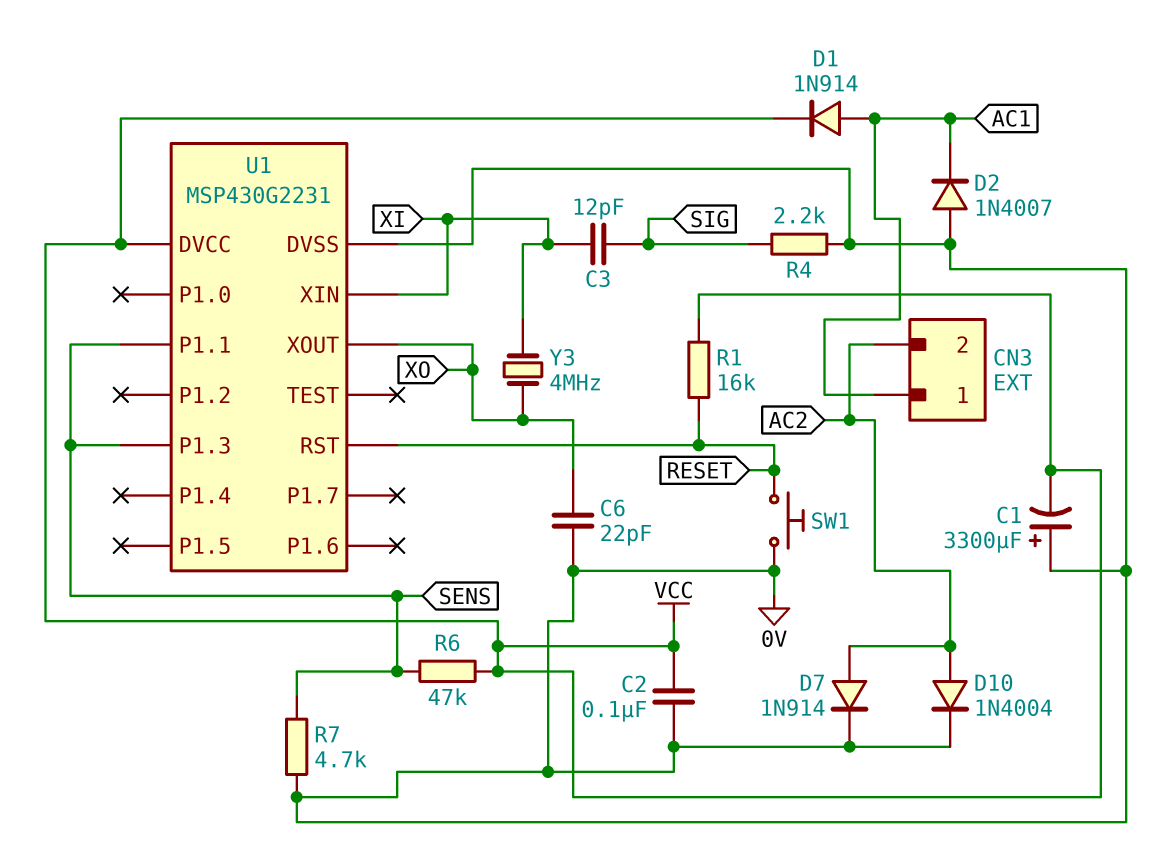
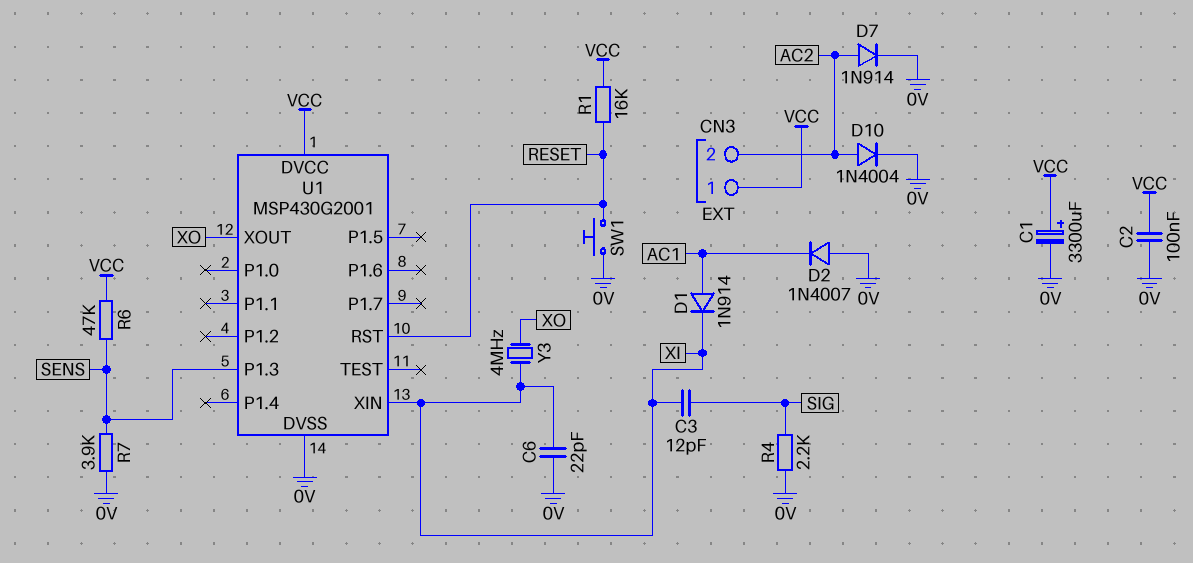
C1: 3300uF (plus 0V, minus VCC) -> 3300uF (plus VCC, minus 0V)
C6: 22pF (0V, XO) -> 22pF (0V, XI)
CN3 pin 1: AC1 -> VCC
D1: diode 1N914 (A AC1, K VCC) -> diode 1N914 (A AC1, K XI)
R7: 4.7k (0V, SENS) -> 3.9k (0V, SENS)
U1: MSP430G2231 -> MSP430G2001
U1 pin P1.1: SENS -> none

